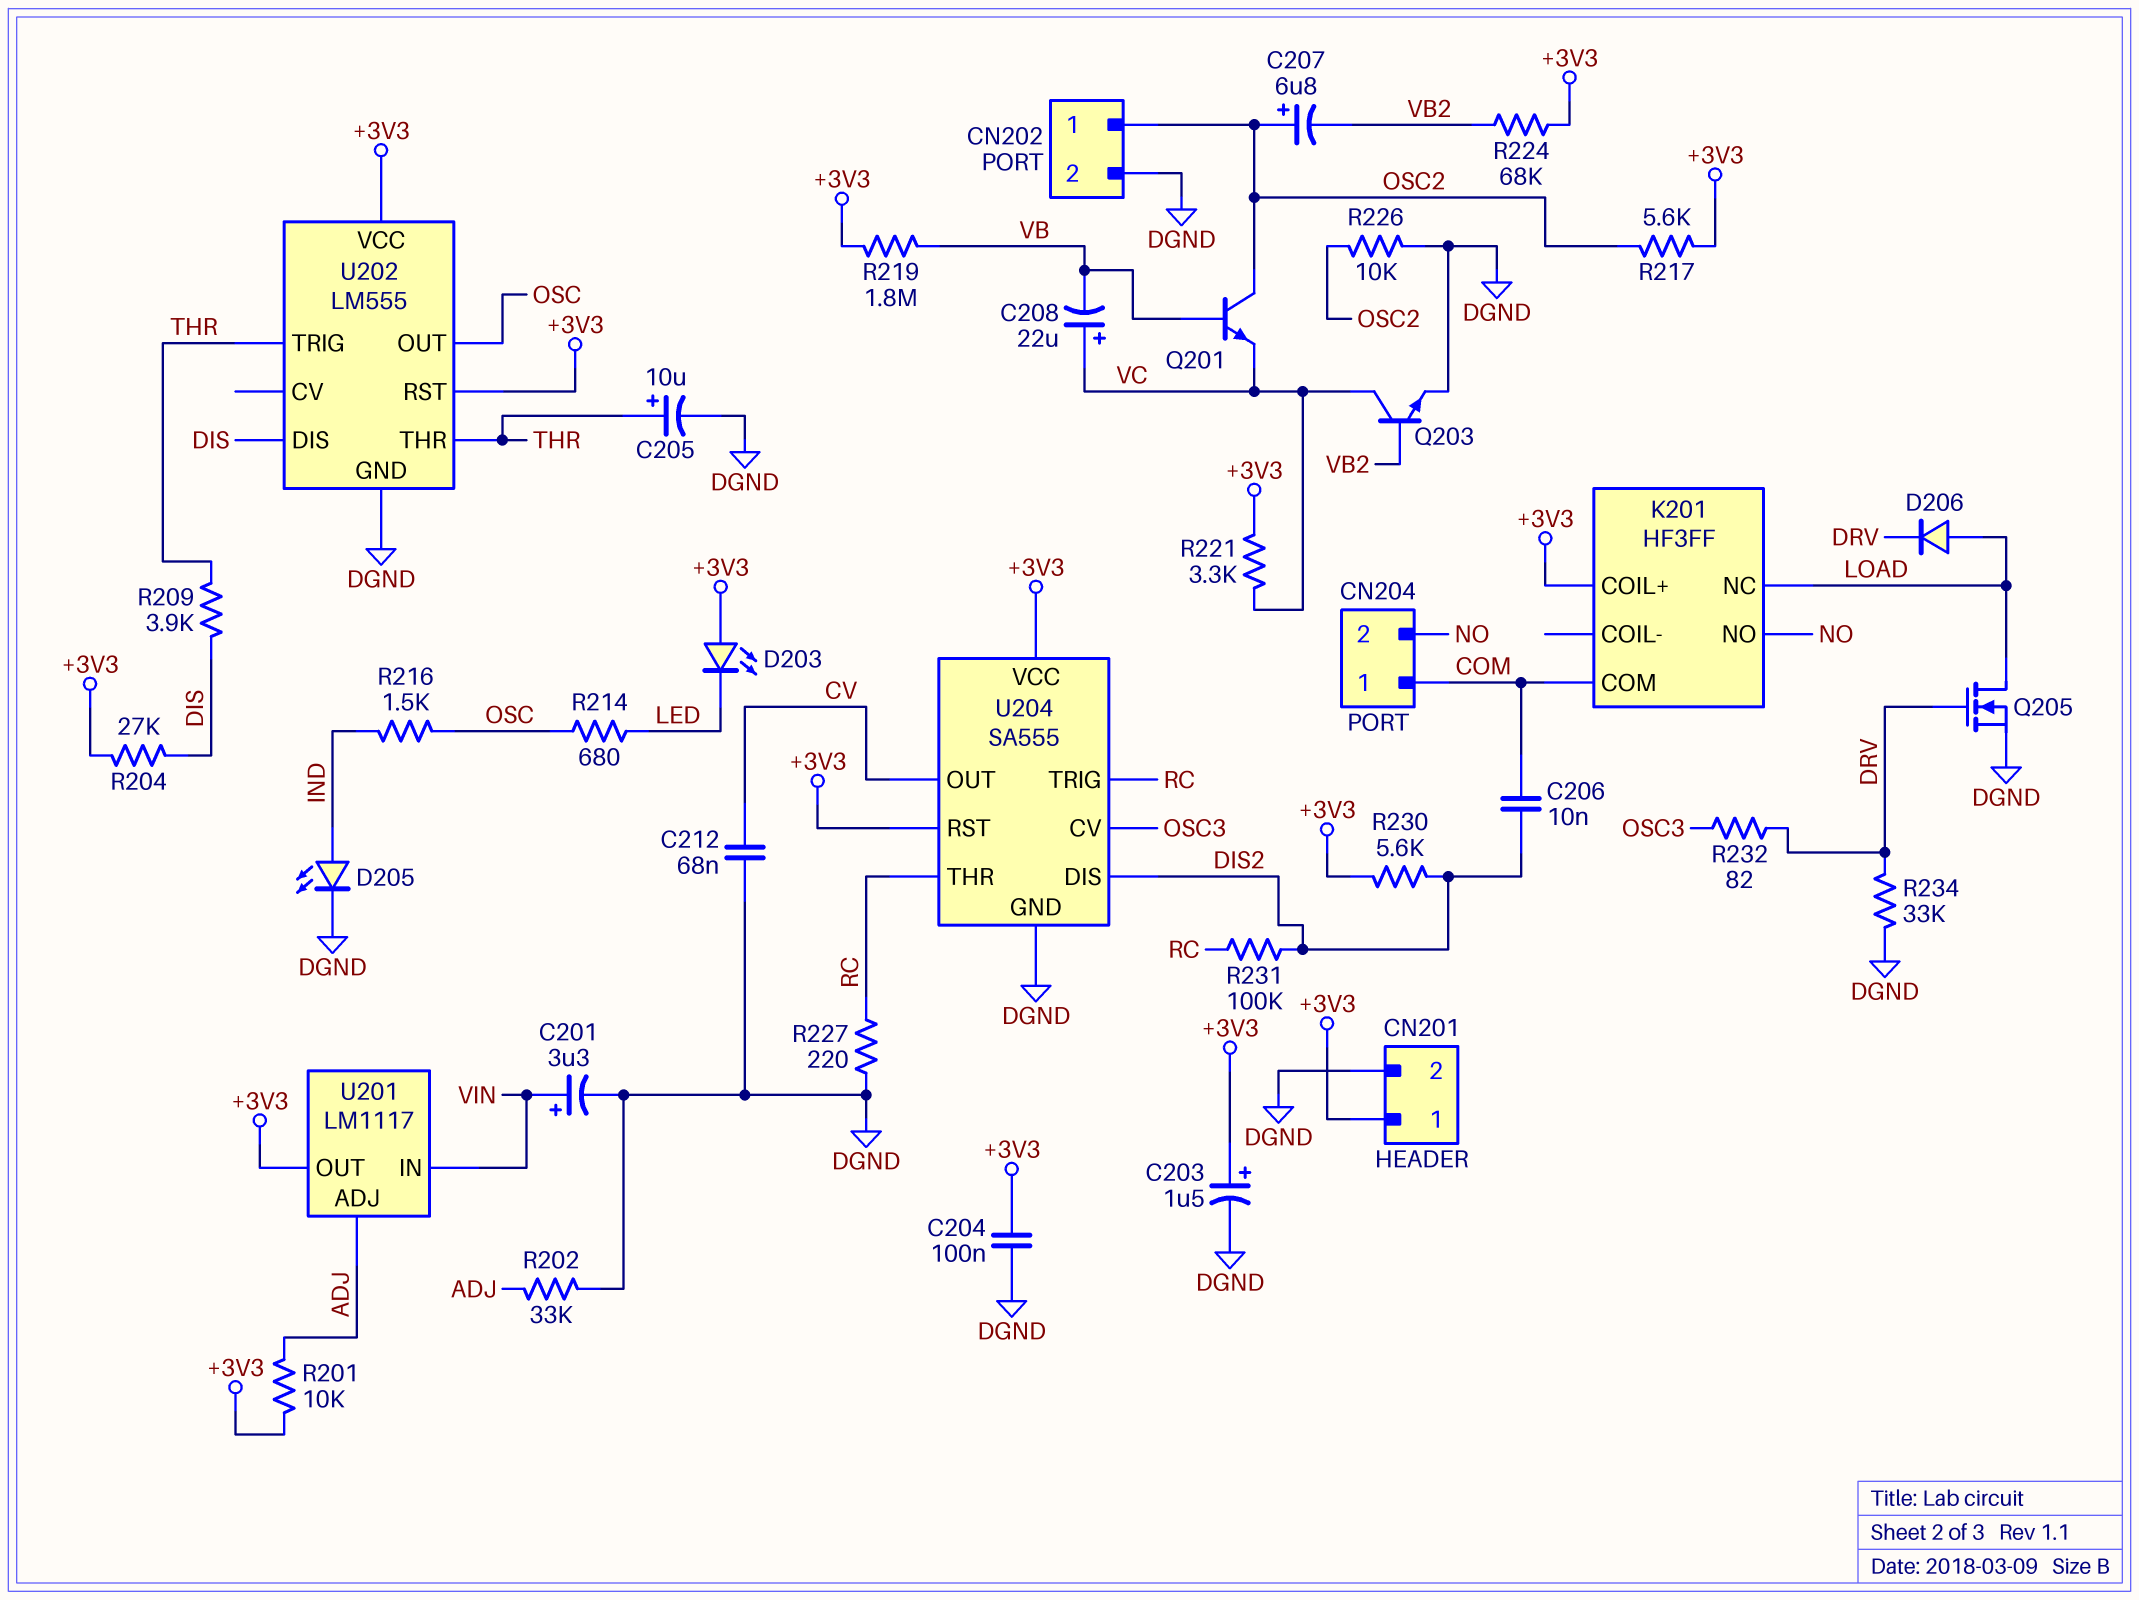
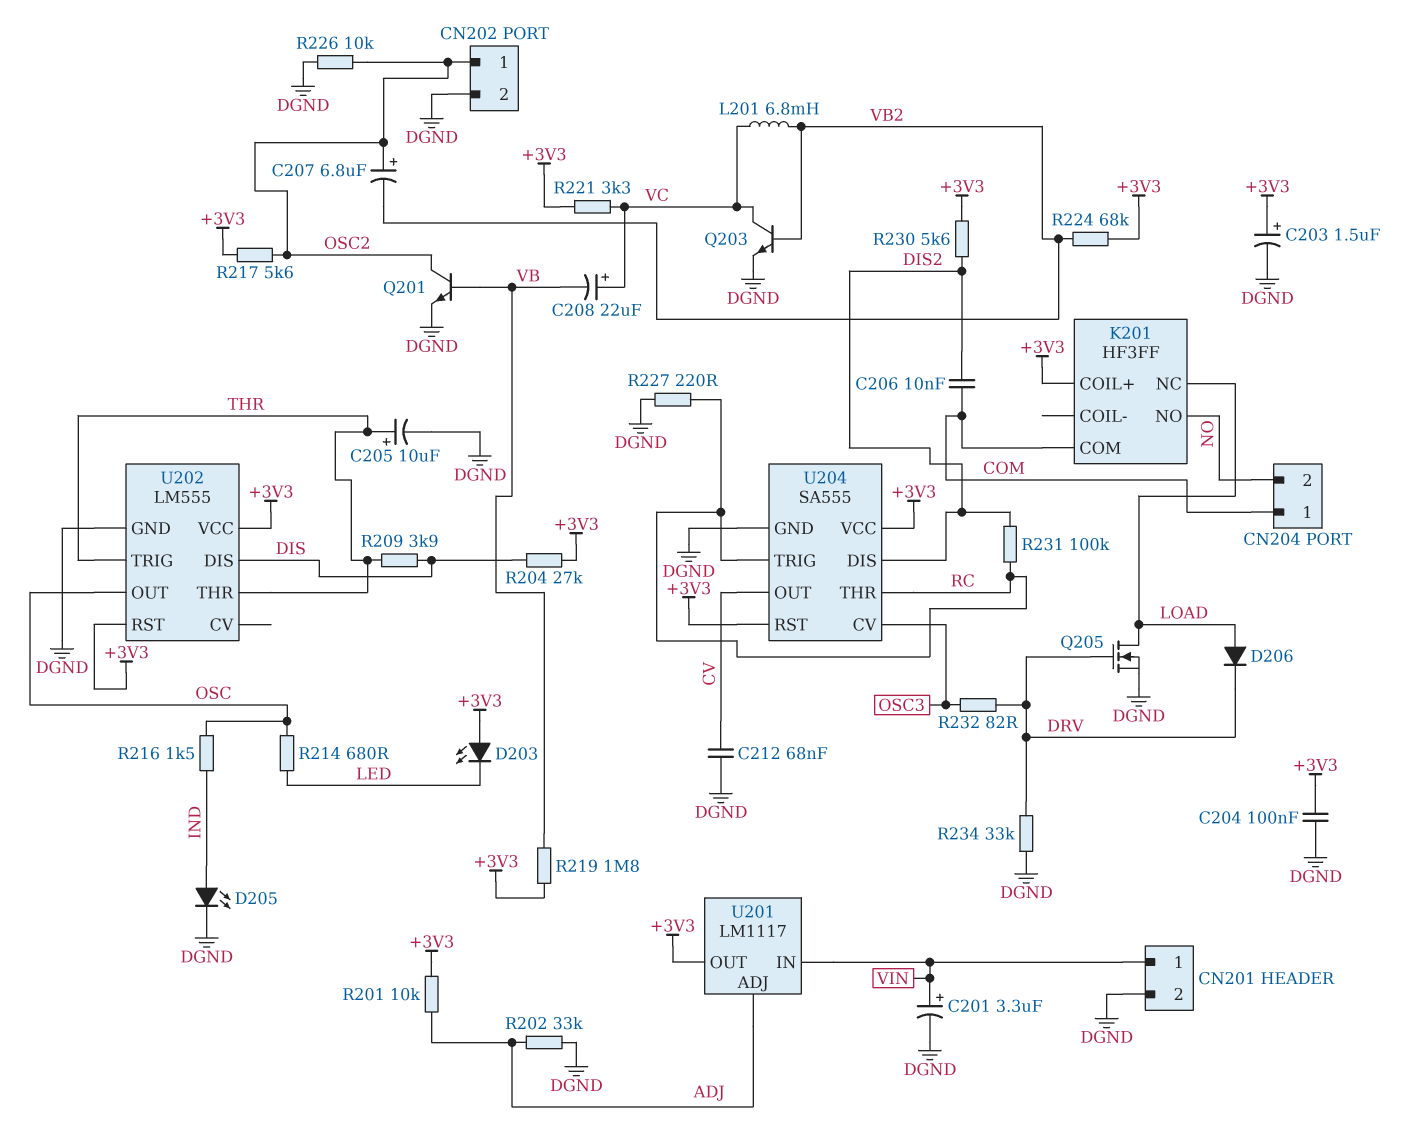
CN201 pin 1: +3V3 -> VIN
L201: none -> 6.8mH (VB2, VC)
Q201: NPN (B VB, C OSC2, E VC) -> NPN (B VB, C OSC2, E DGND)

